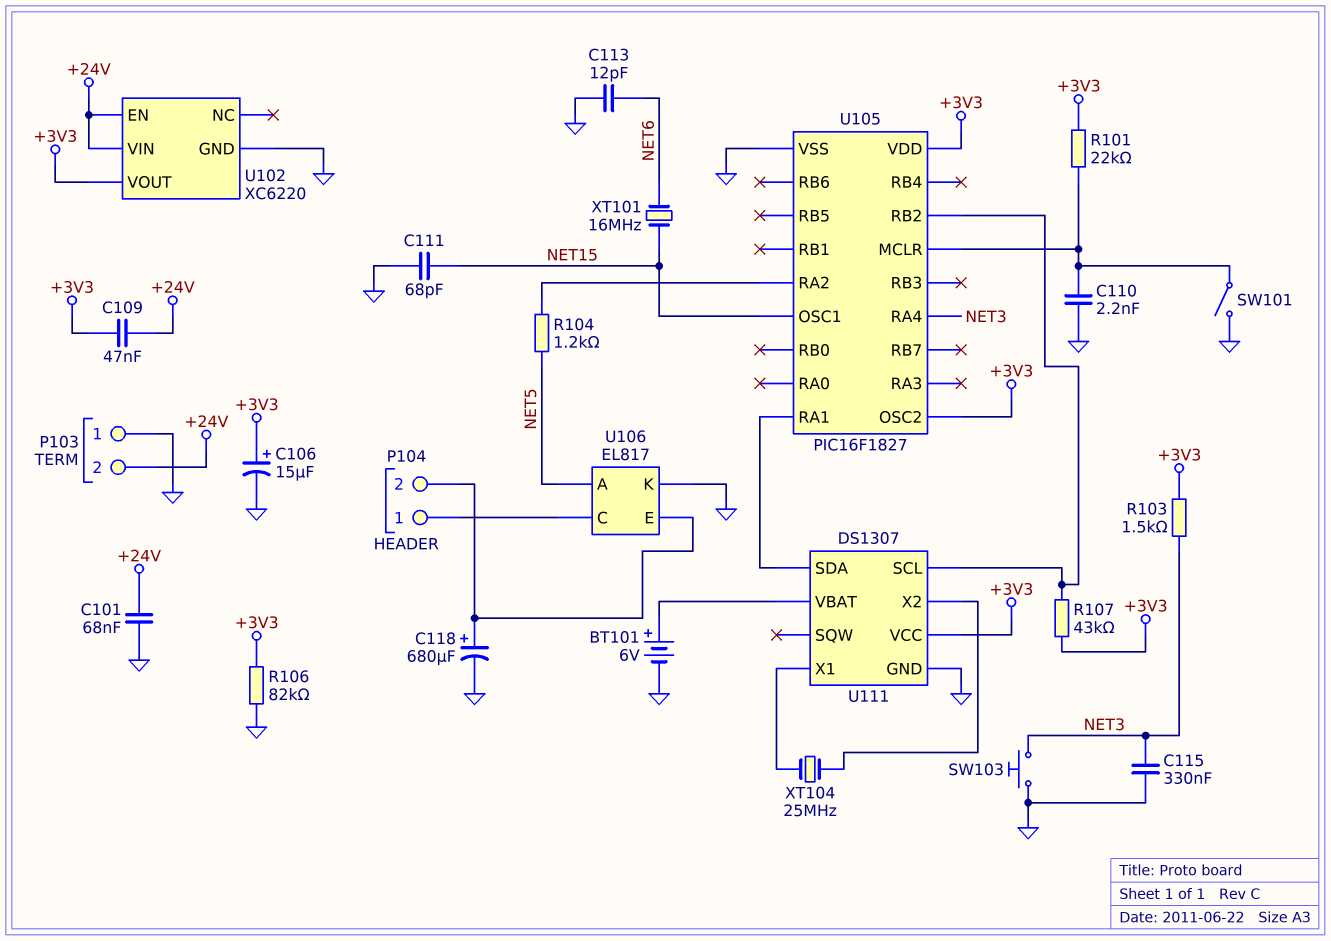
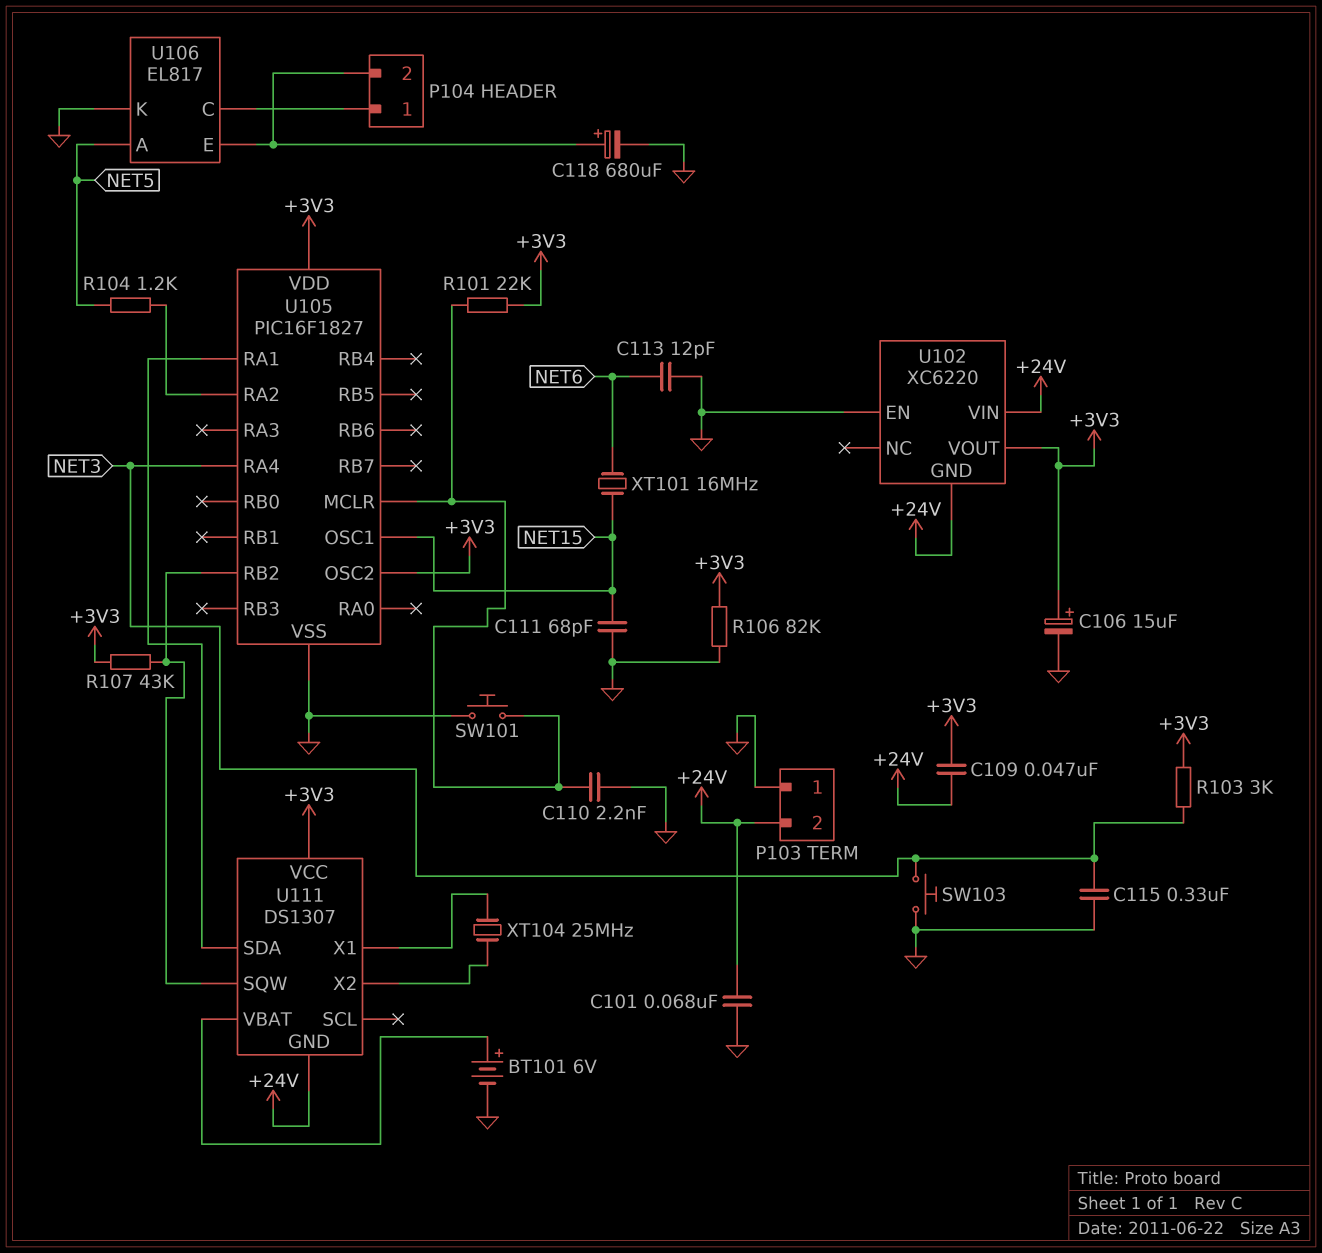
R103: 1.5k (+3V3, NET3) -> 3k (+3V3, NET3)
SW101: switch (GND, U105/MCLR) -> button (GND, U105/MCLR)
U102 pin EN: +24V -> GND
U102 pin GND: GND -> +24V
U111 pin GND: GND -> +24V
U111 pin SCL: U105/RB2 -> none
U111 pin SQW: none -> U105/RB2

